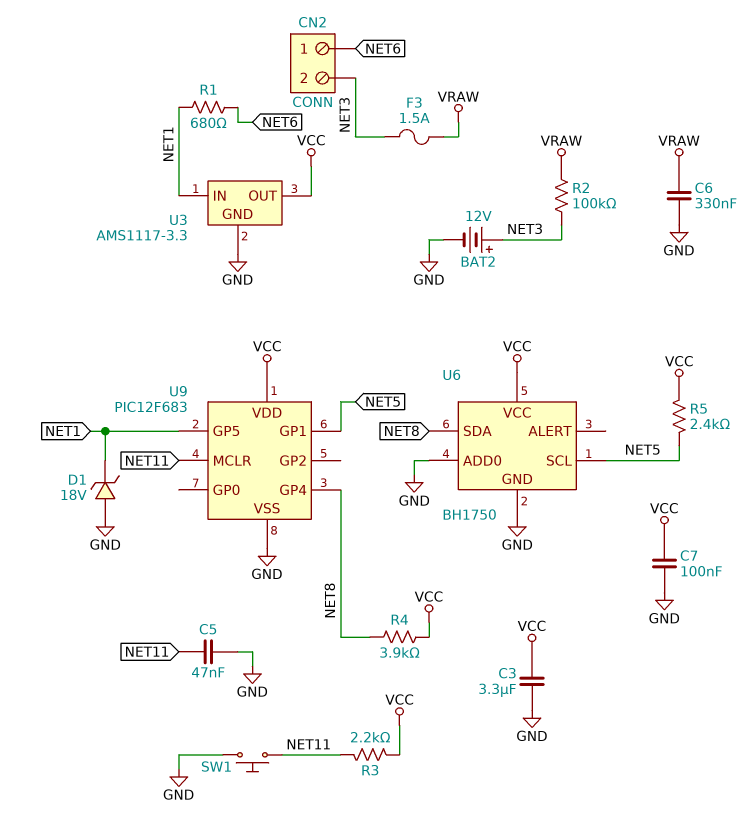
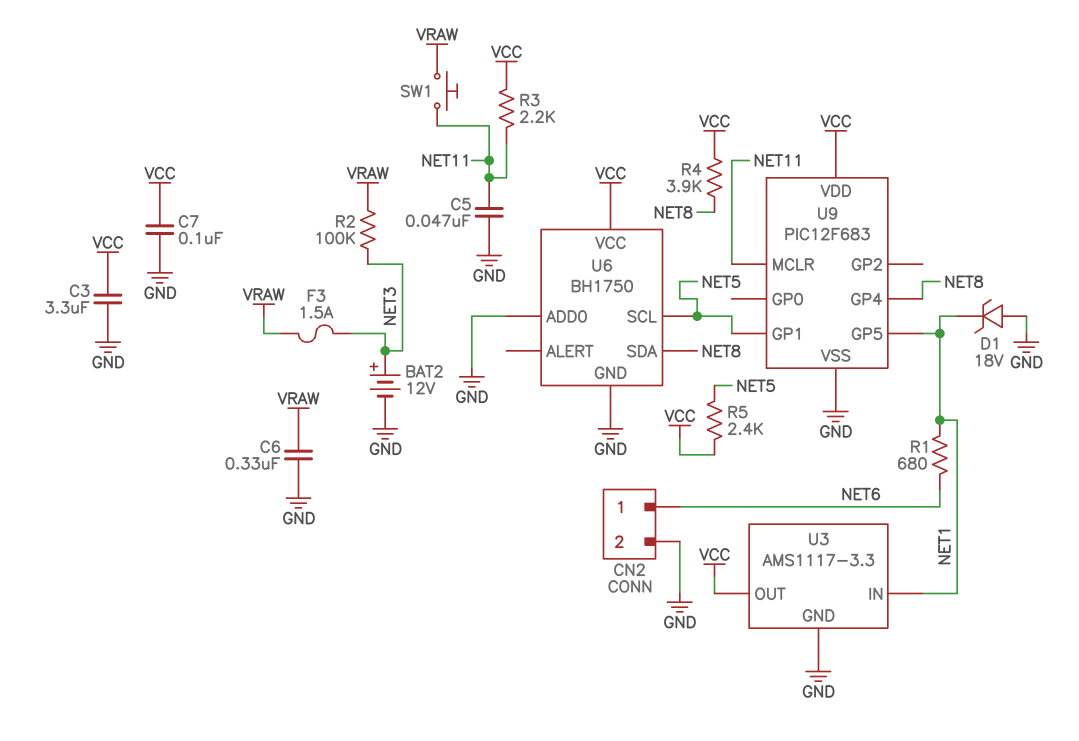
CN2 pin 2: NET3 -> GND
SW1: button (GND, NET11) -> button (NET11, VRAW)

